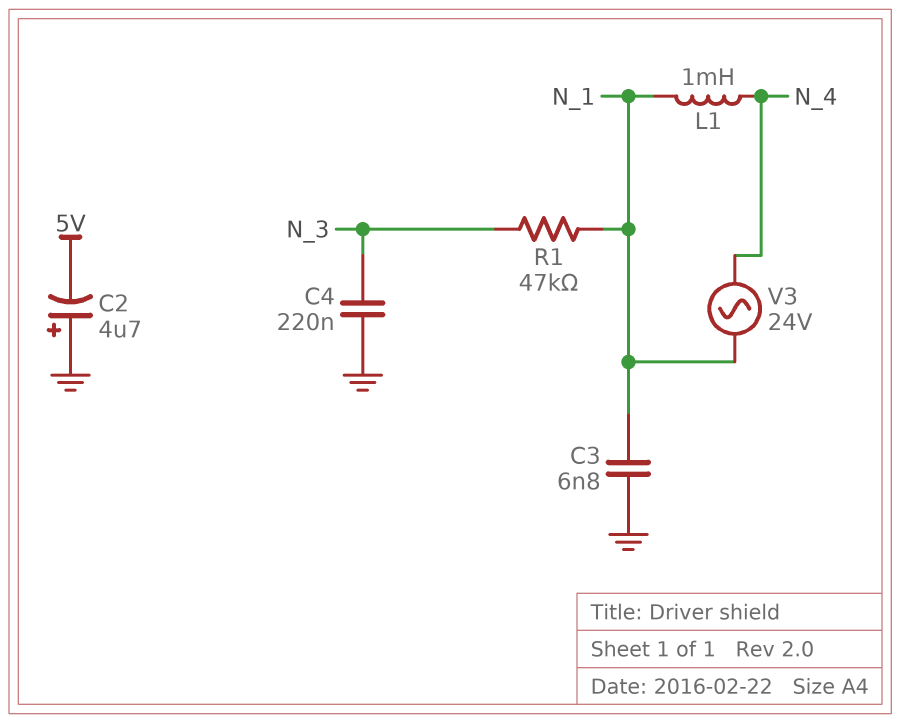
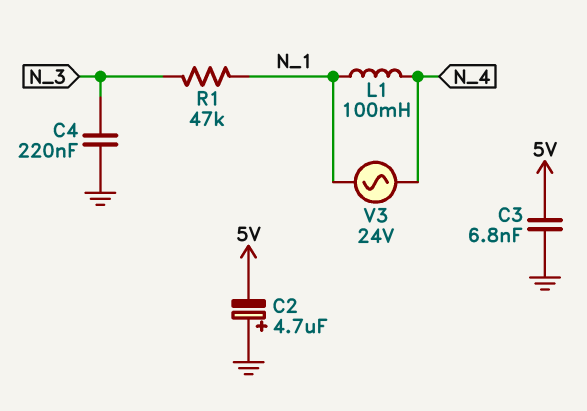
C3: 6.8nF (GND, N_1) -> 6.8nF (5V, GND)
L1: 1mH (N_1, N_4) -> 100mH (N_1, N_4)

